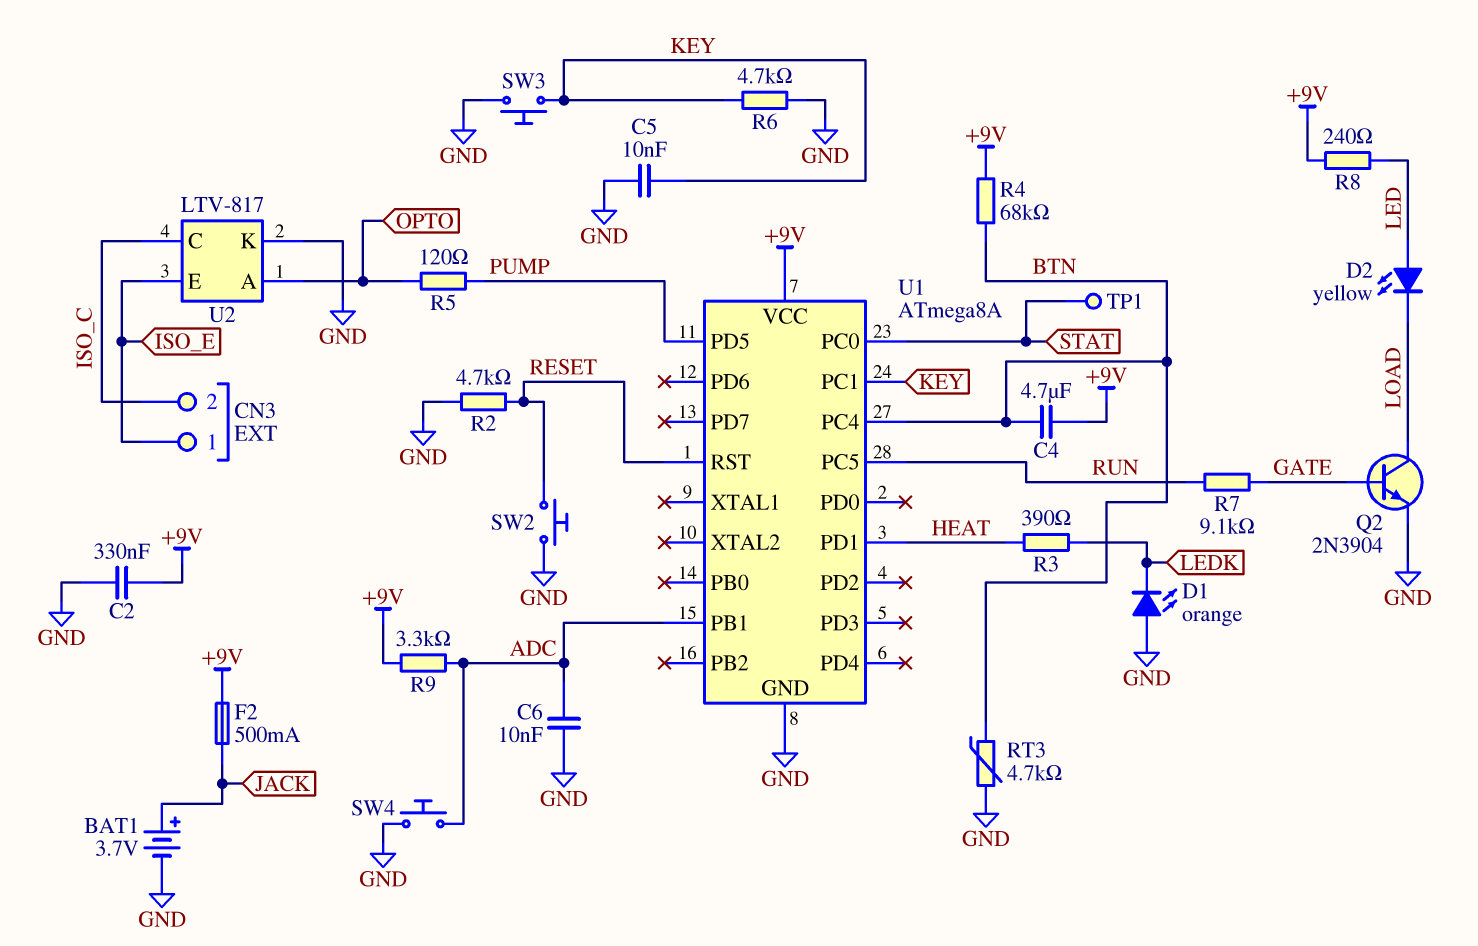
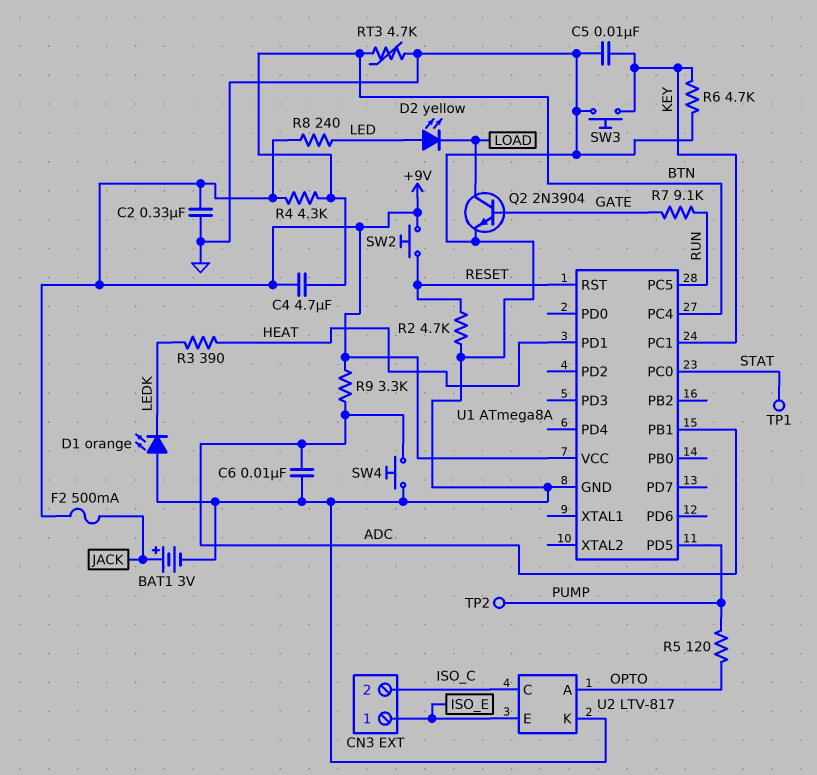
BAT1: 3.7V (plus JACK, minus GND) -> 3V (plus JACK, minus GND)
R4: 68k (+9V, BTN) -> 4.3k (+9V, BTN)
SW2: button (GND, RESET) -> button (+9V, RESET)
TP2: none -> test point (PUMP)

